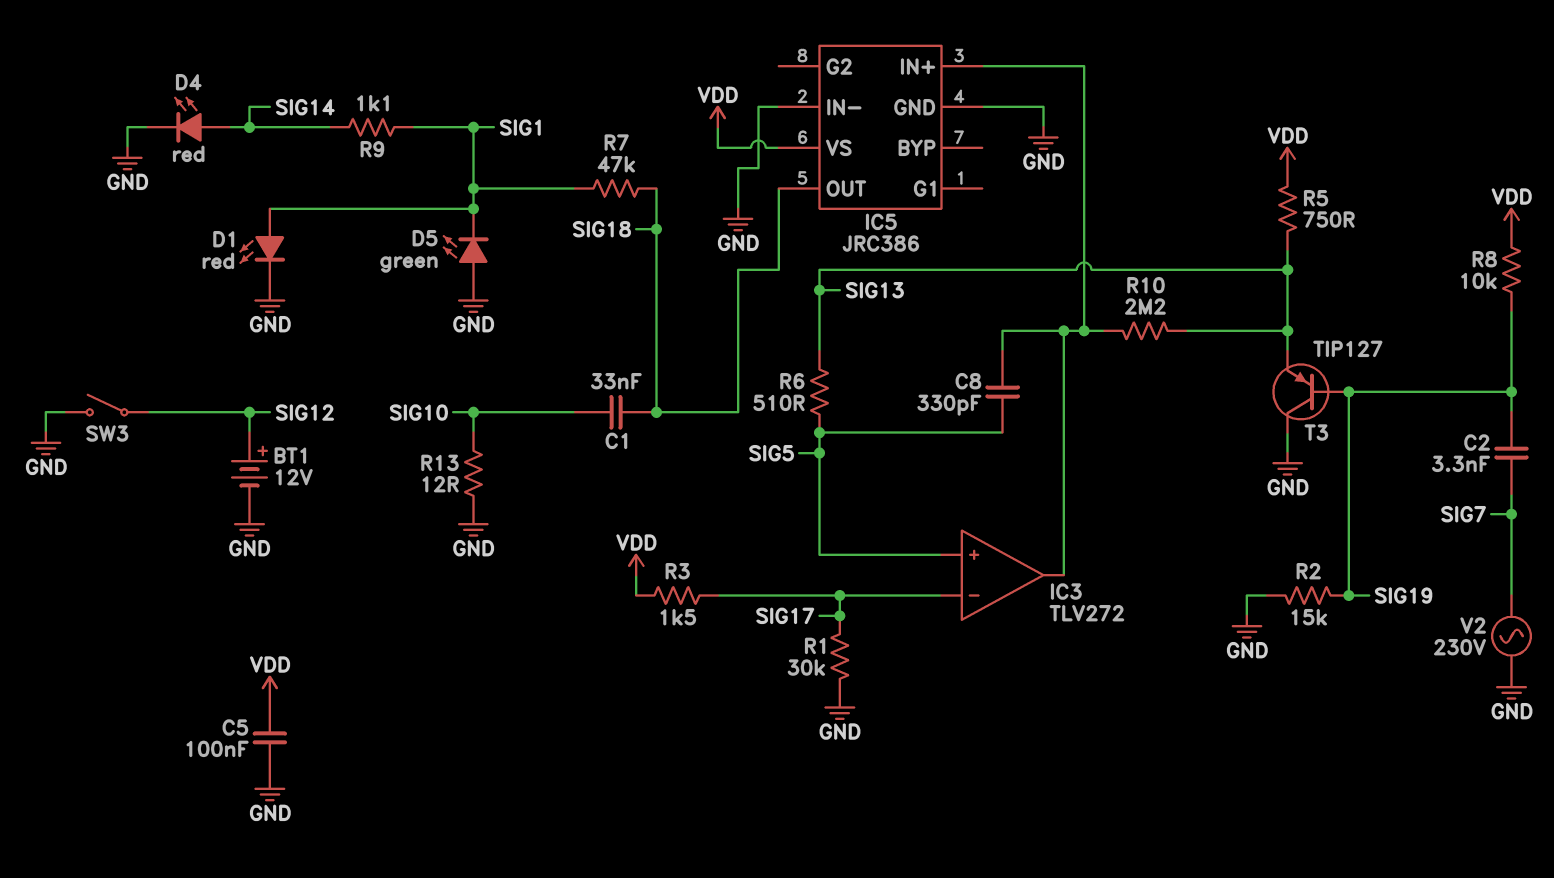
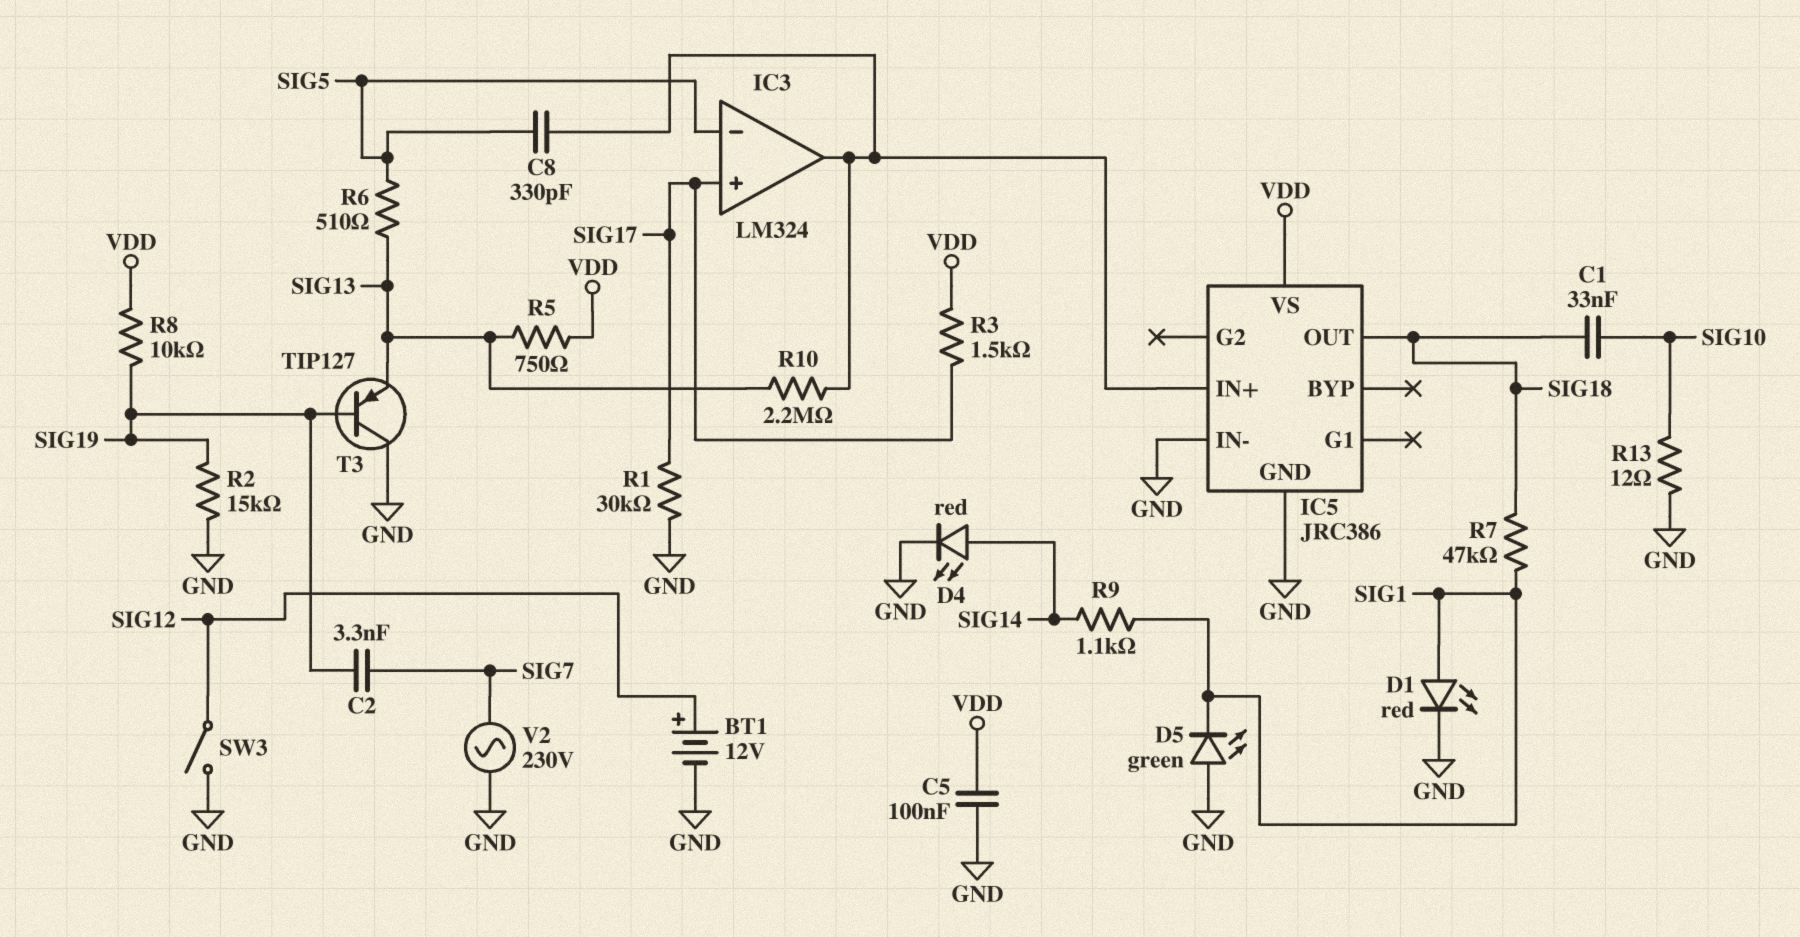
IC3: TLV272 -> LM324
IC3 pin in+: SIG5 -> SIG17
IC3 pin in-: SIG17 -> SIG5

